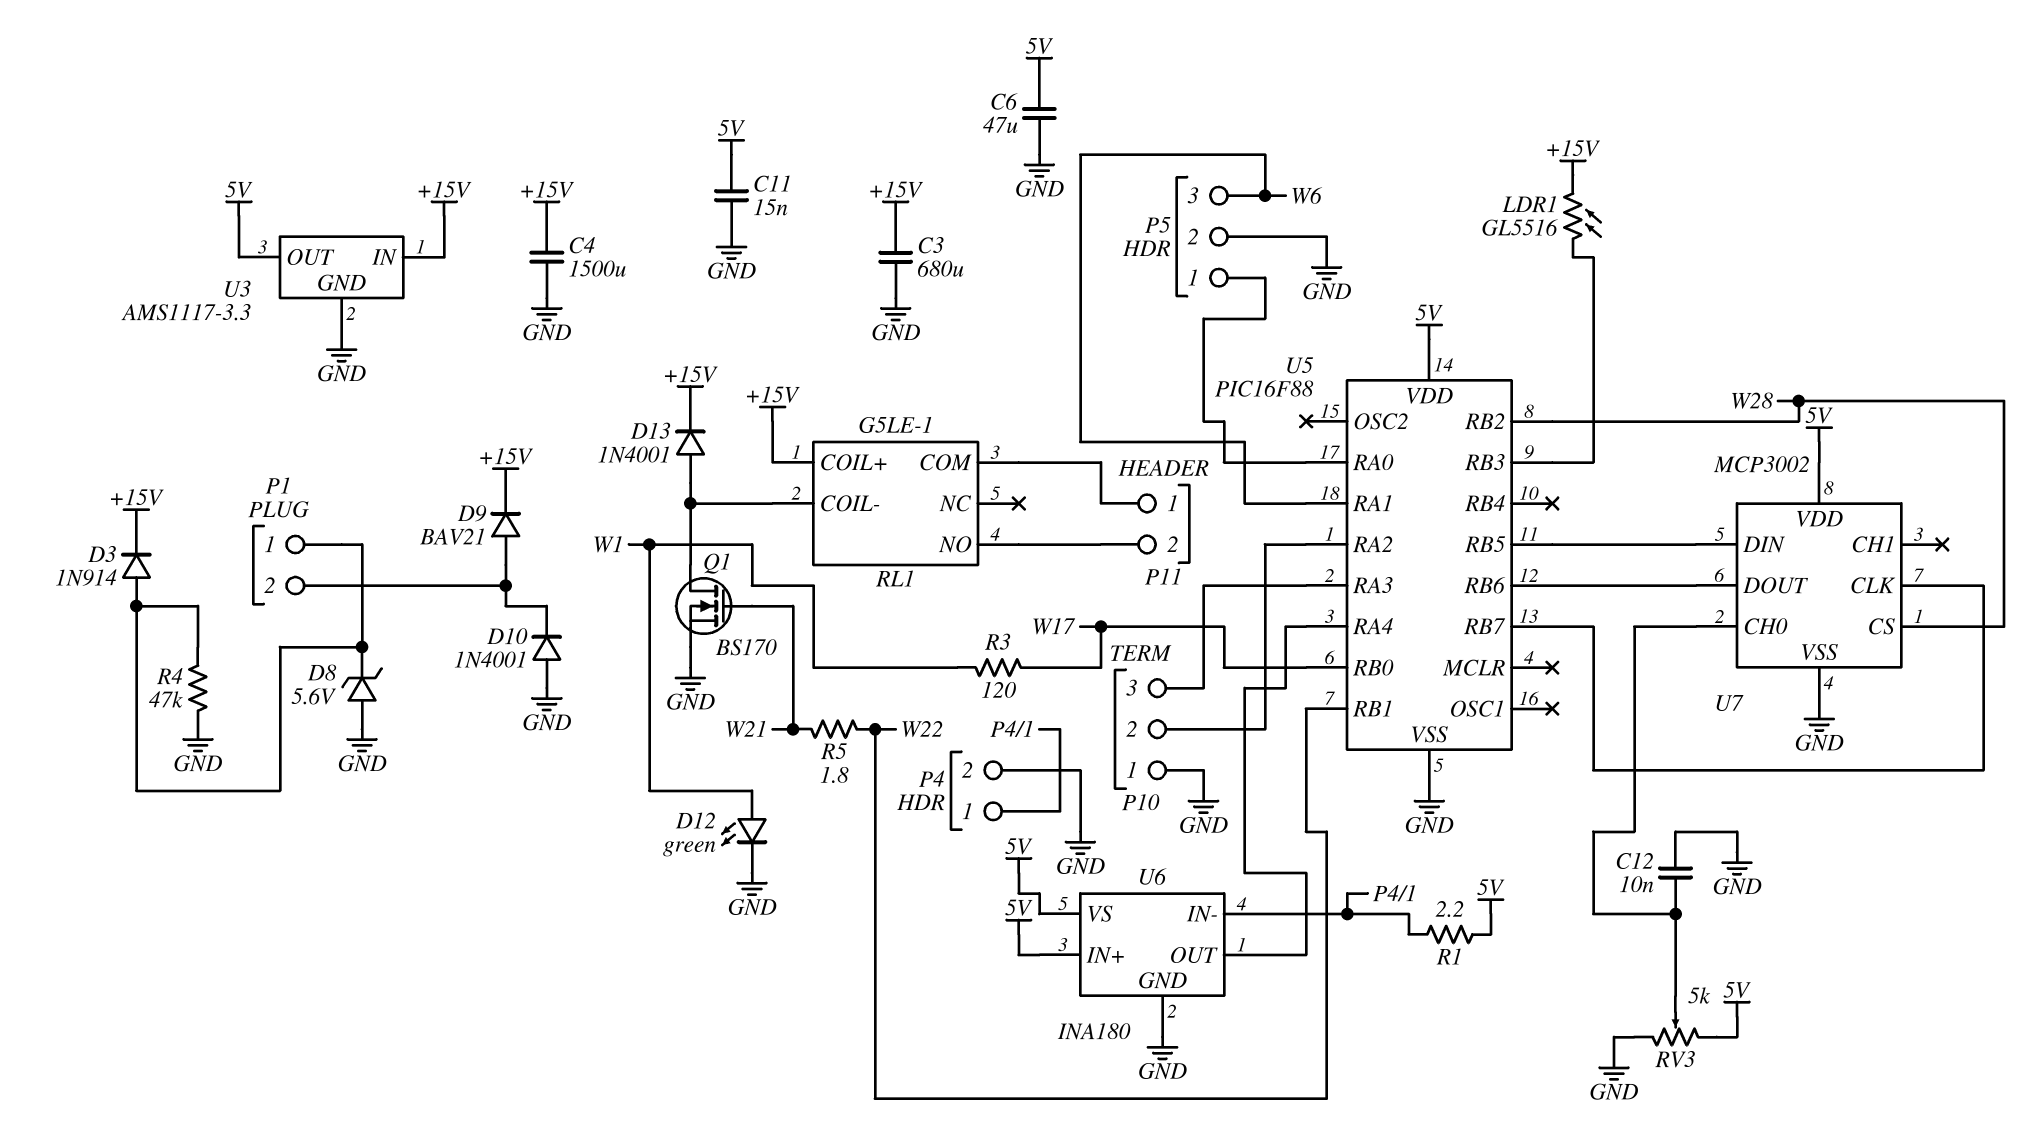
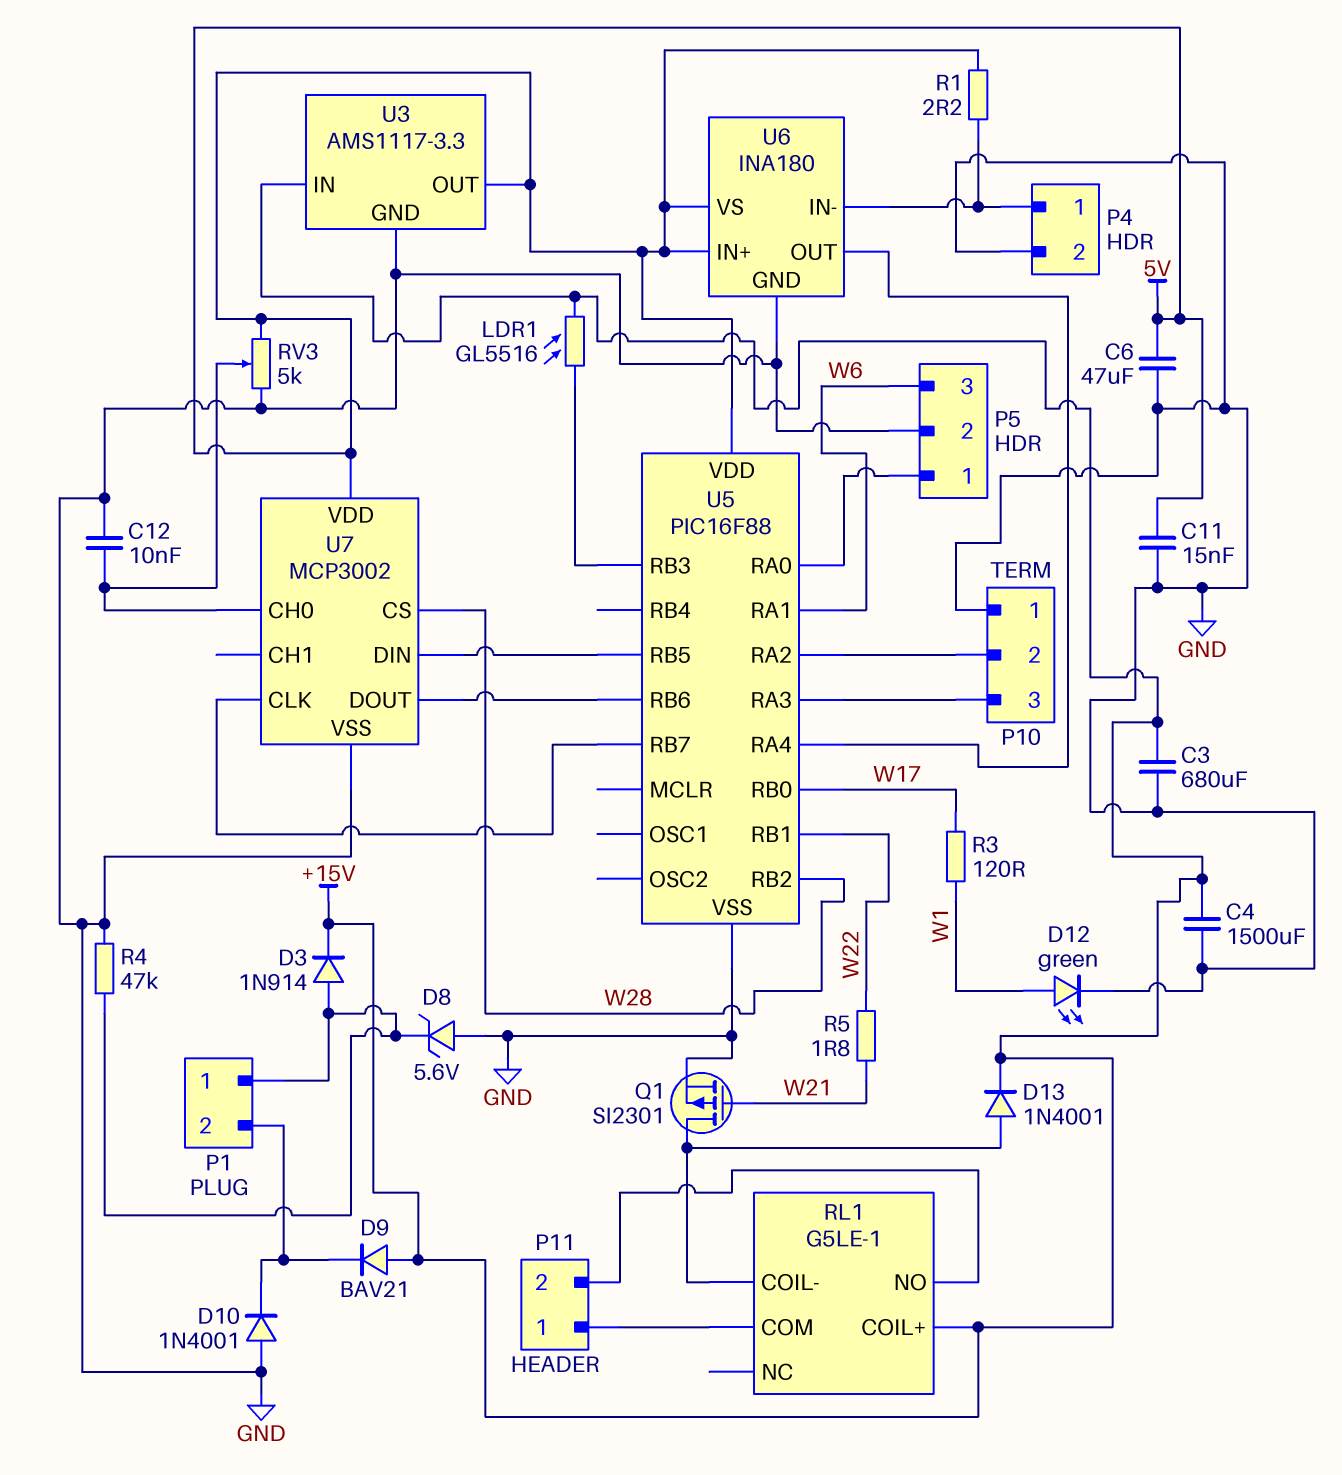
D9: diode BAV21 (A P1/2, K +15V) -> diode BAV21 (A +15V, K P1/2)
Q1: NMOS BS170 (G W21, D RL1/COIL-, S GND) -> PMOS SI2301 (G W21, D RL1/COIL-, S GND)

